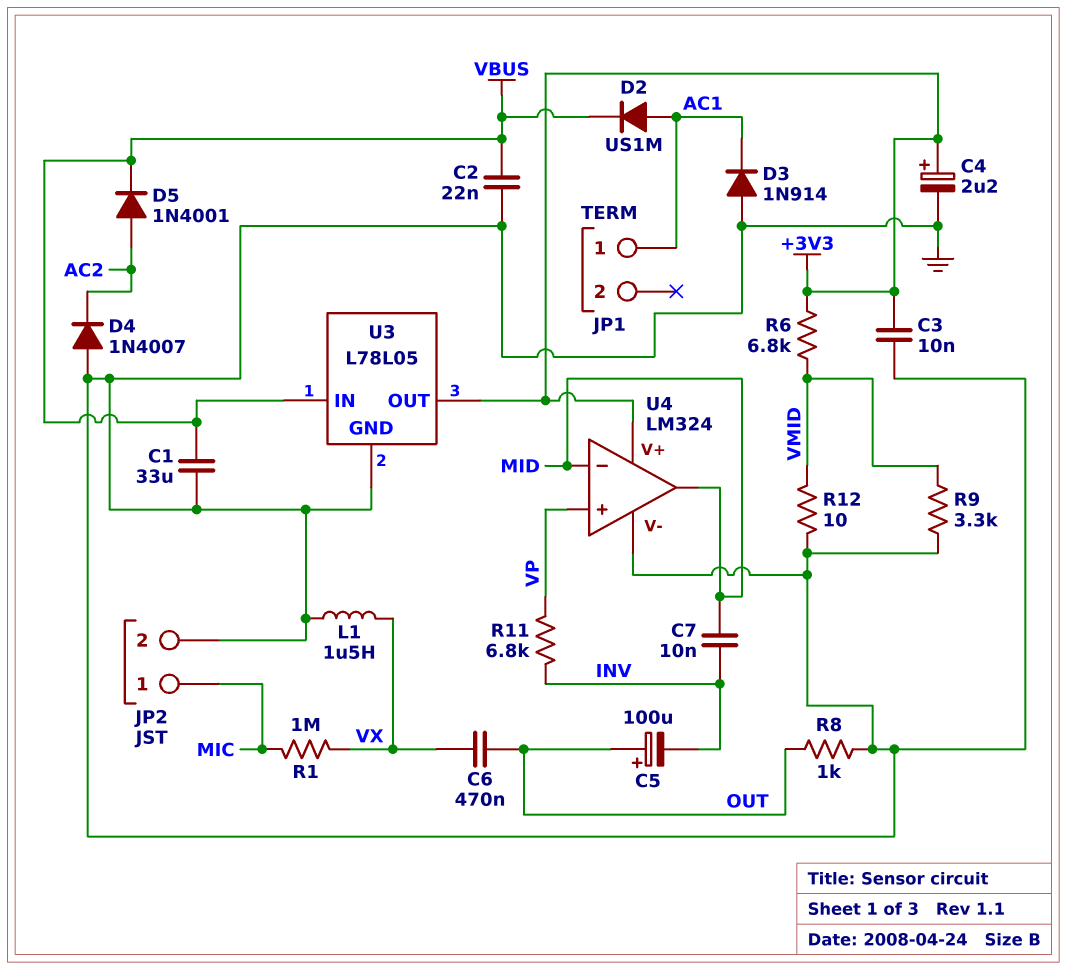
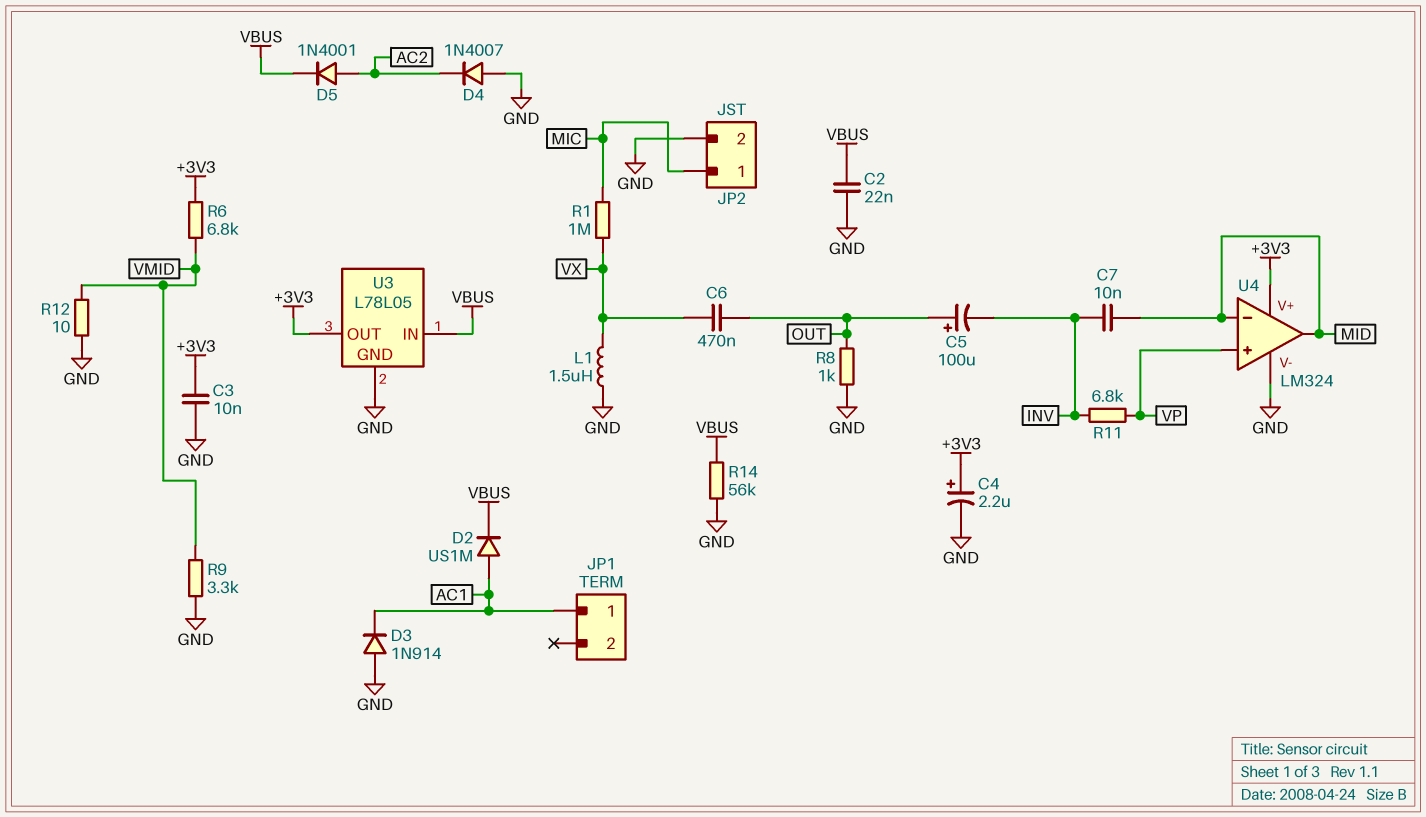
C1: 33uF (GND, VBUS) -> none
R14: none -> 56k (GND, VBUS)

